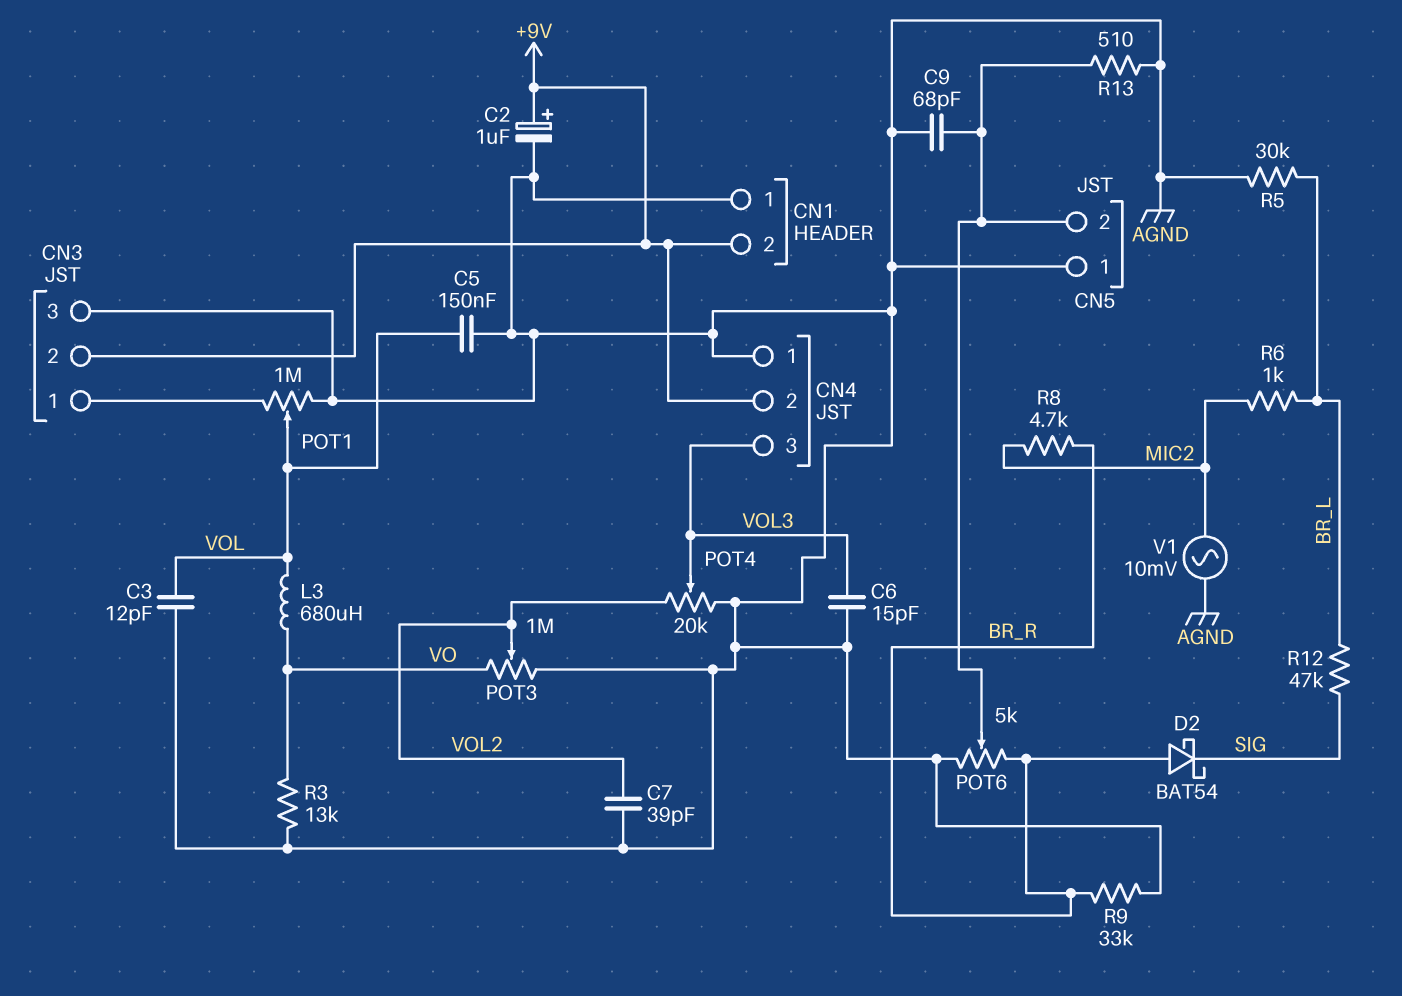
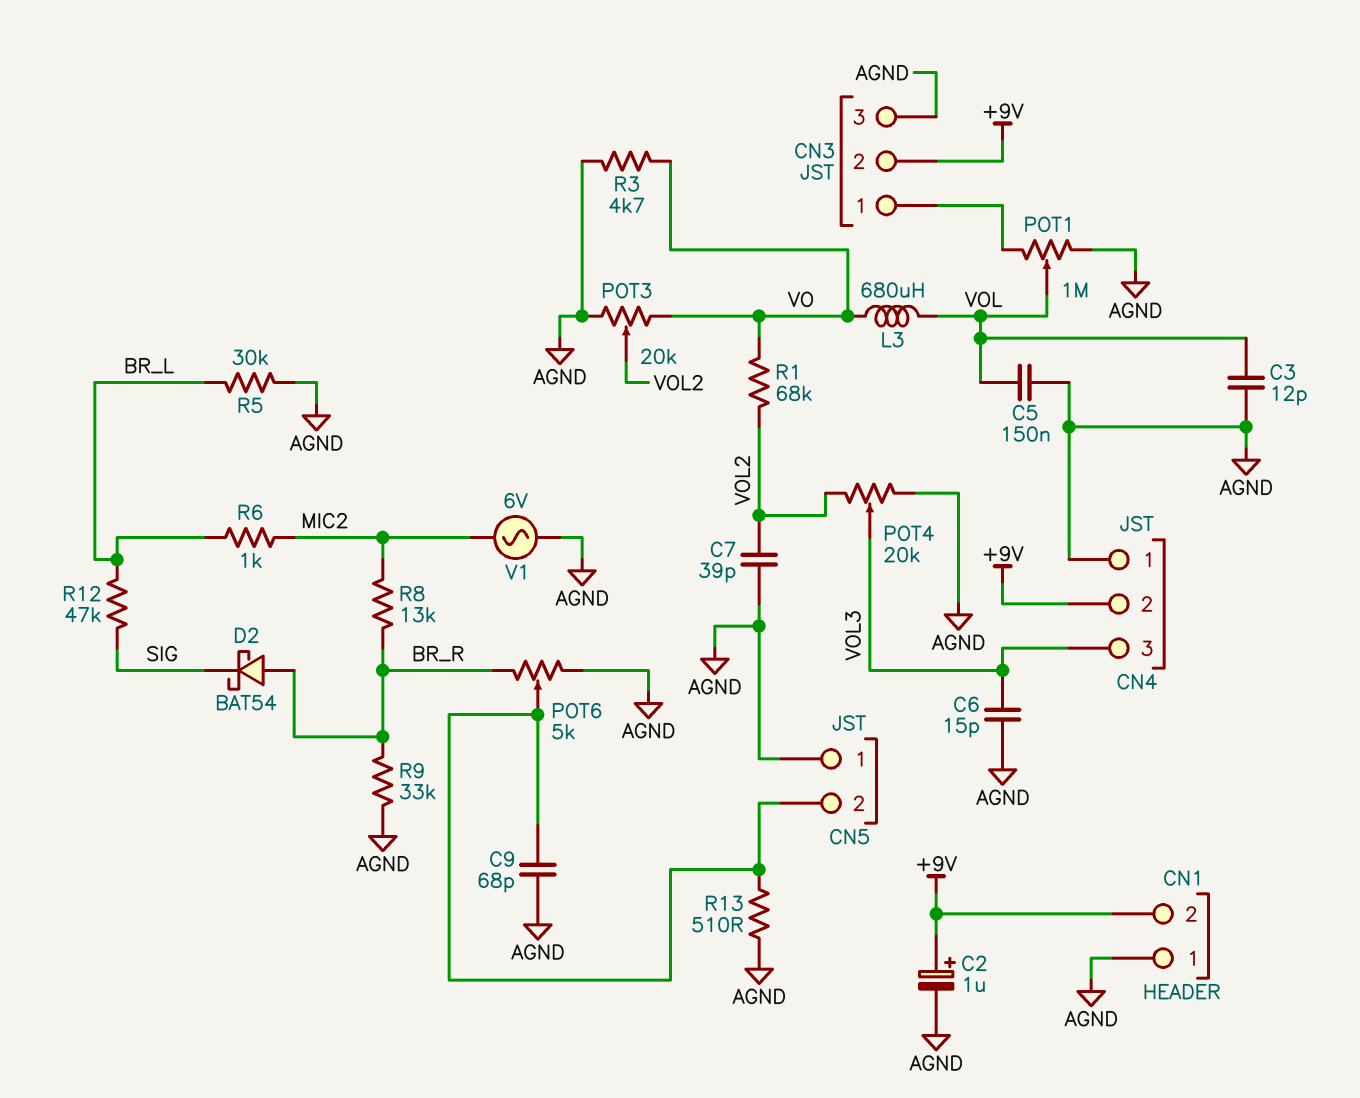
POT3: 1M (AGND, VO, wiper VOL2) -> 20k (AGND, VO, wiper VOL2)
R1: none -> 68k (VO, VOL2)
R3: 13k (AGND, VO) -> 4.7k (AGND, VO)
R8: 4.7k (BR_R, MIC2) -> 13k (BR_R, MIC2)
V1: AC 10mV (AGND, MIC2) -> AC 6V (AGND, MIC2)

